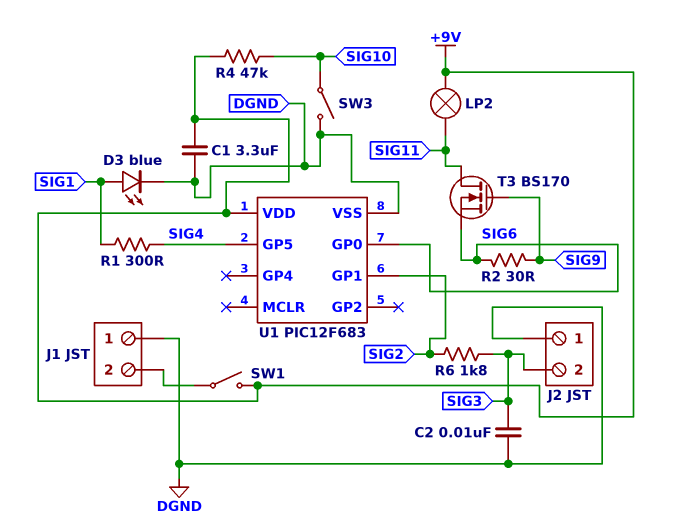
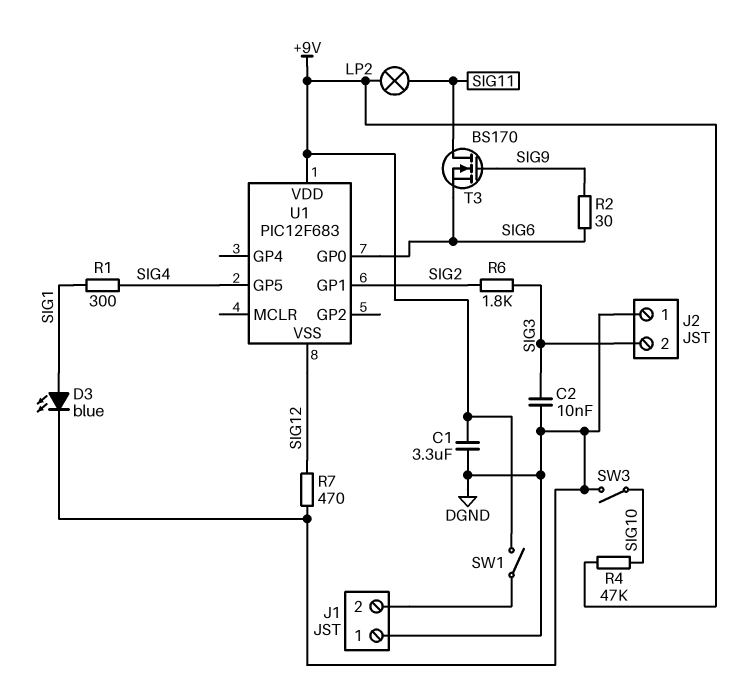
R7: none -> 470 (DGND, SIG12)
U1 pin VSS: DGND -> SIG12

